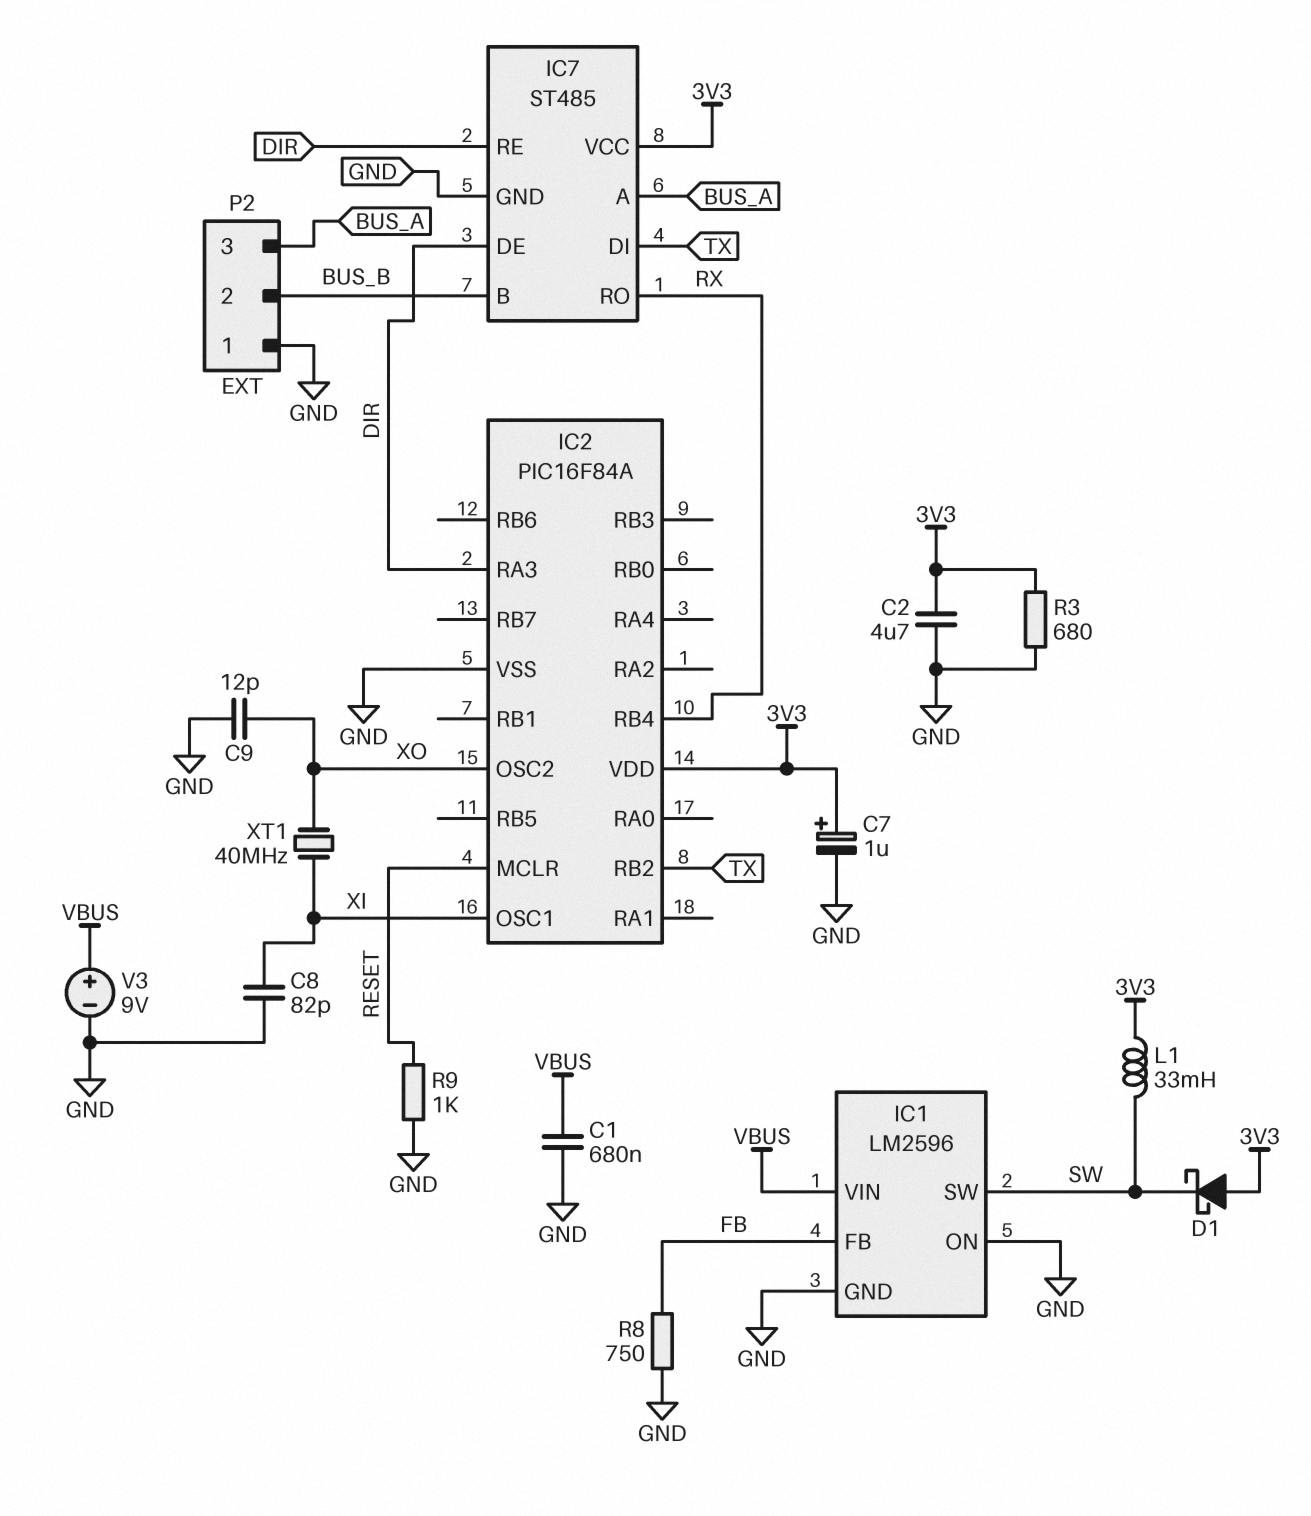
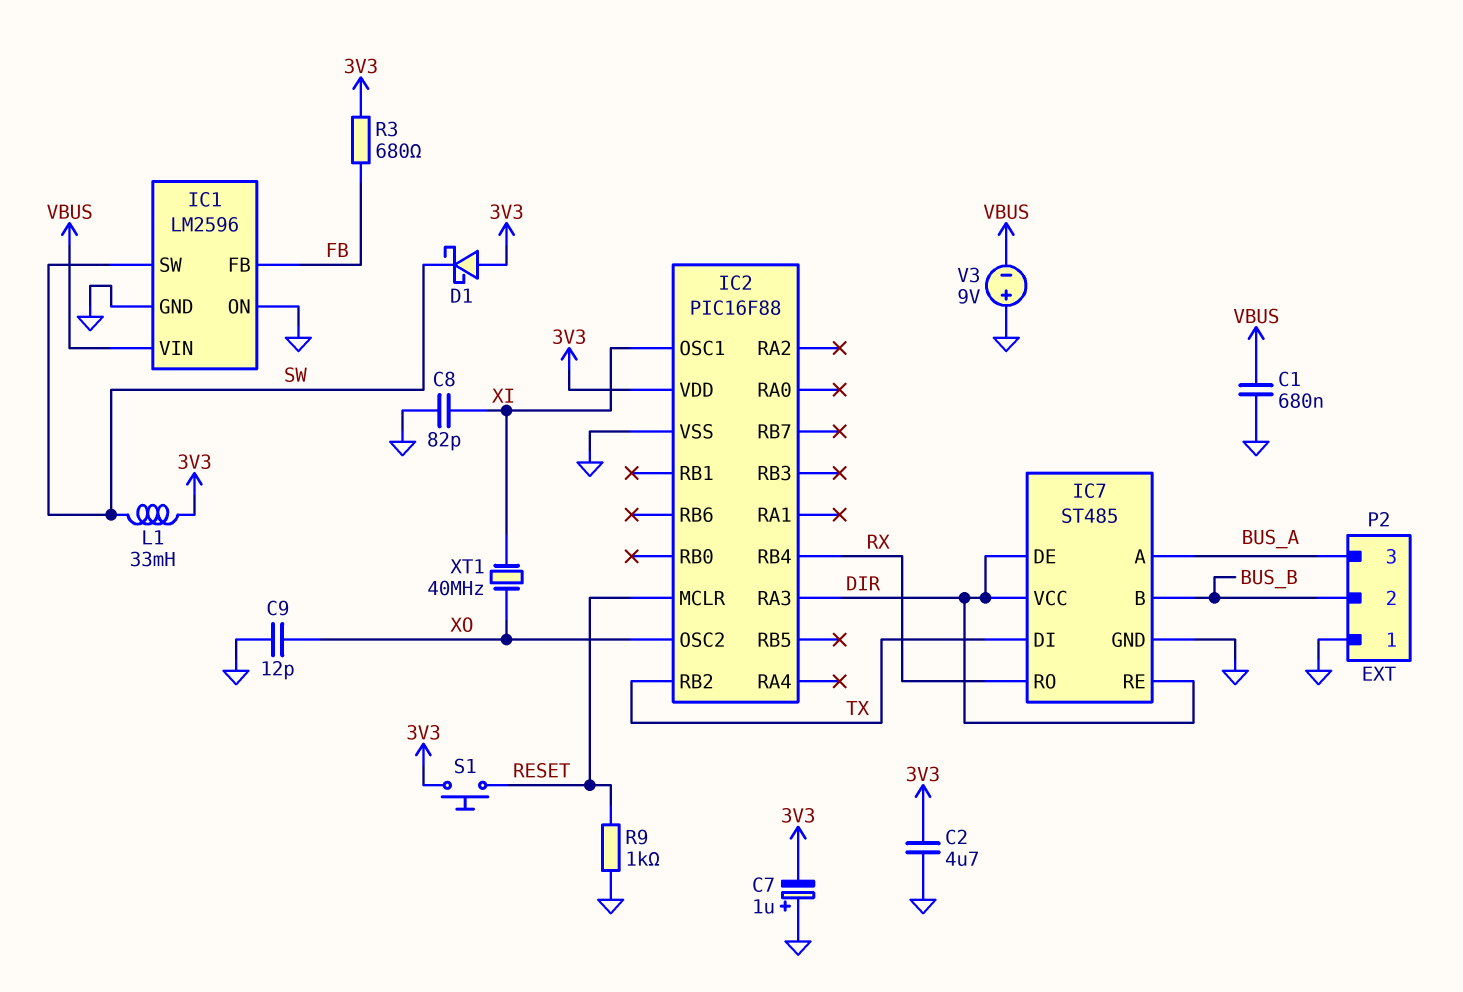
C7: 1uF (plus 3V3, minus GND) -> 1uF (plus GND, minus 3V3)
IC2: PIC16F84A -> PIC16F88
IC7 pin VCC: 3V3 -> DIR
R3: 680 (3V3, GND) -> 680 (3V3, FB)
R8: 750 (FB, GND) -> none
S1: none -> button (3V3, RESET)
V3: 9V (plus VBUS, minus GND) -> 9V (plus GND, minus VBUS)

